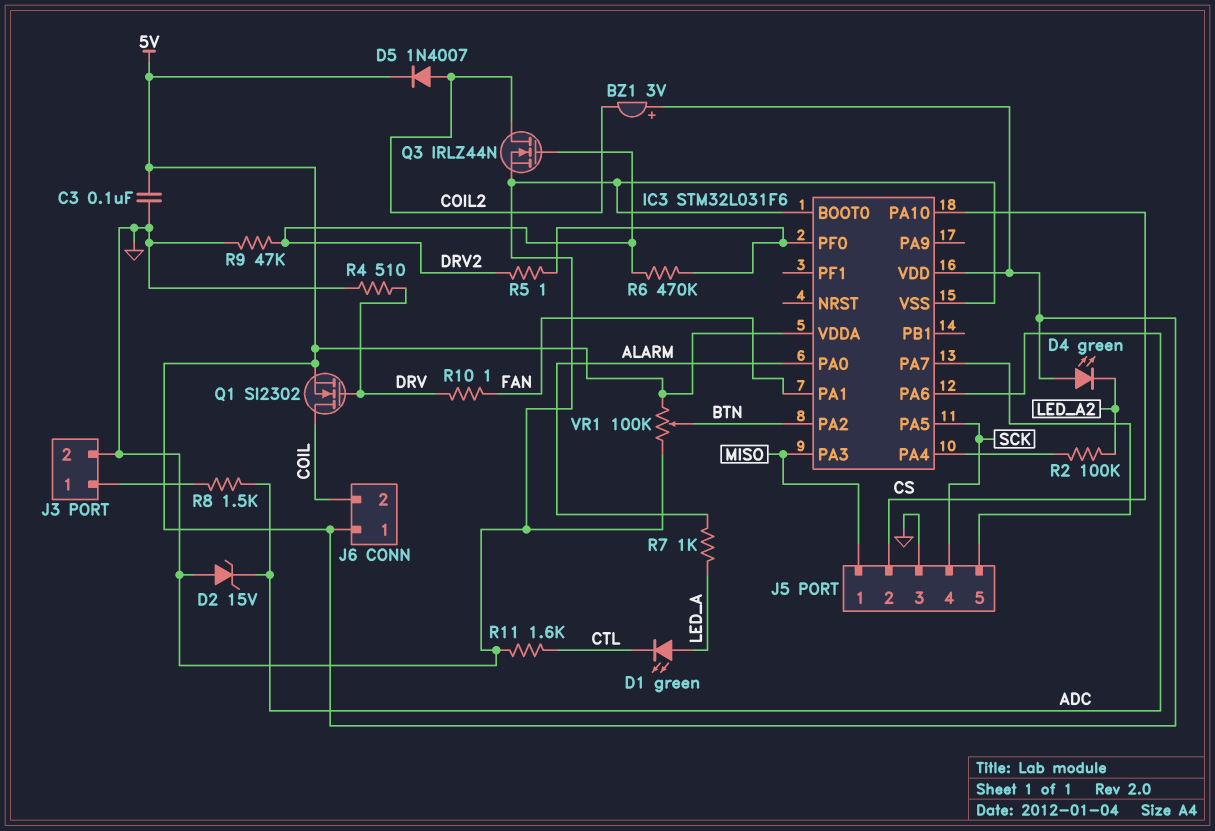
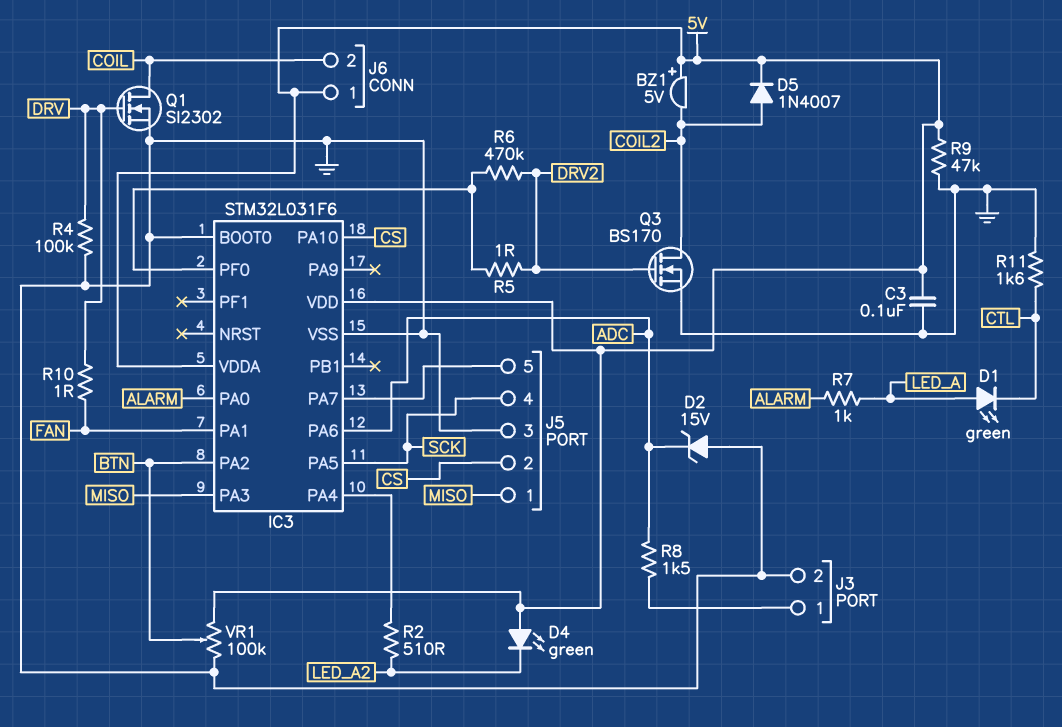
BZ1: buzzer 3V (plus 5V, minus COIL2) -> buzzer 5V (plus 5V, minus COIL2)
Q1: NMOS SI2302 (G DRV, D COIL, S 5V) -> NMOS SI2302 (G DRV, D COIL, S GND)
Q3: NMOS IRLZ44N (G DRV2, D COIL2, S GND) -> NMOS BS170 (G DRV2, D COIL2, S GND)
R2: 100k (IC3/PA4, LED_A2) -> 510 (IC3/PA4, LED_A2)
R4: 510 (DRV, GND) -> 100k (DRV, GND)
R9: 47k (DRV2, GND) -> 47k (5V, GND)

